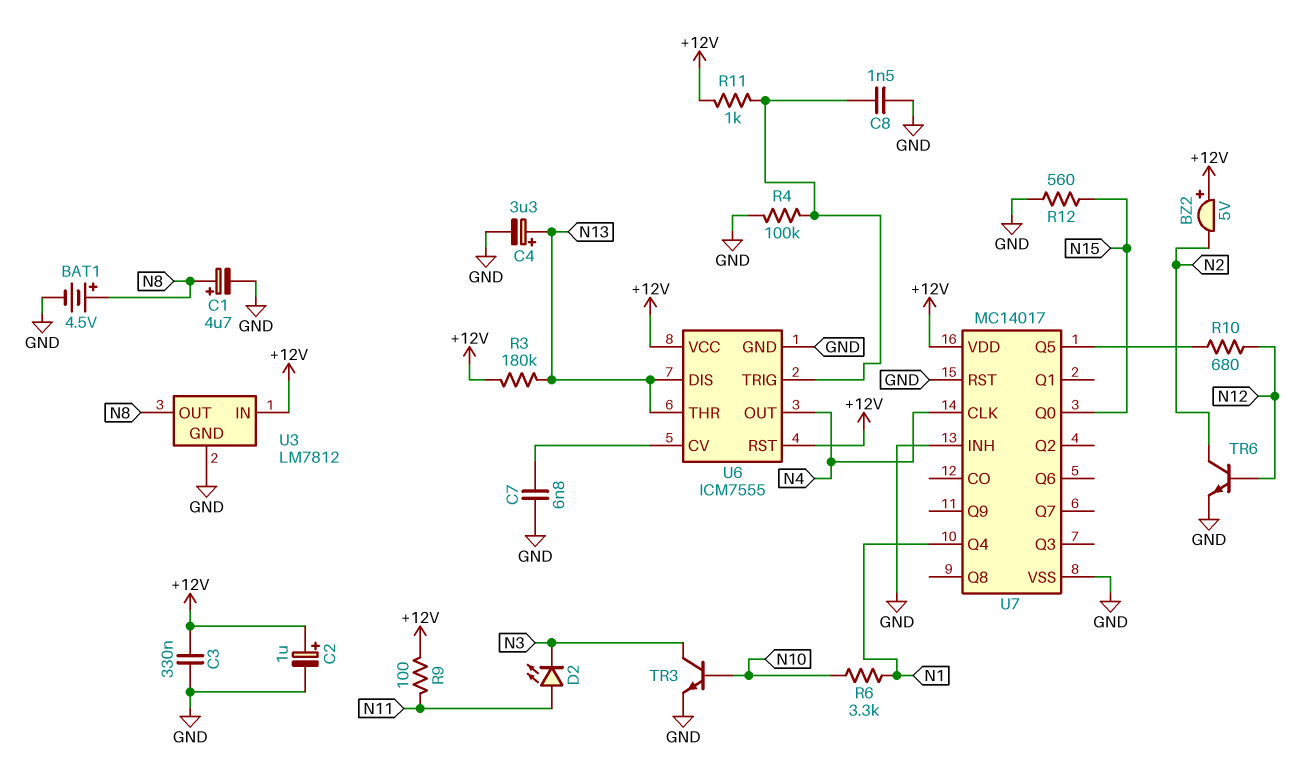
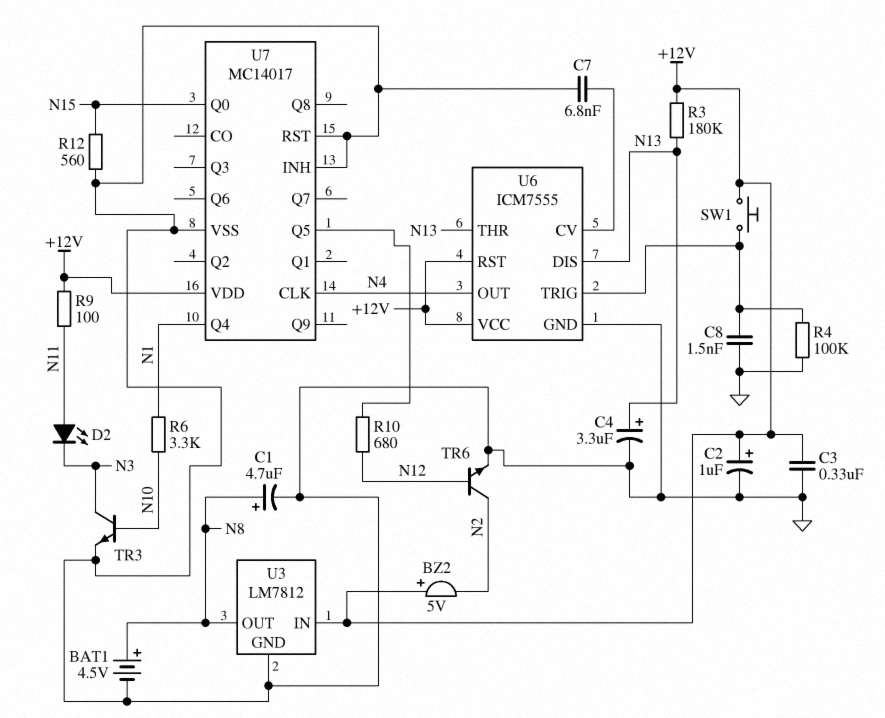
R11: 1k (+12V, U6/TRIG) -> none
SW1: none -> button (+12V, U6/TRIG)

